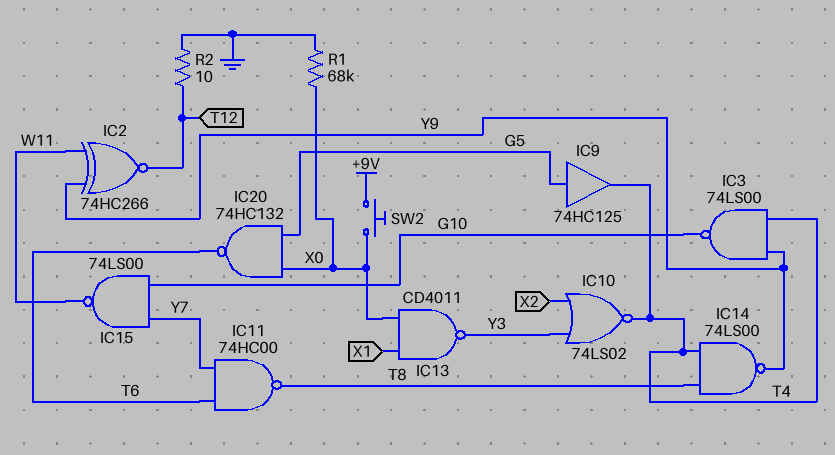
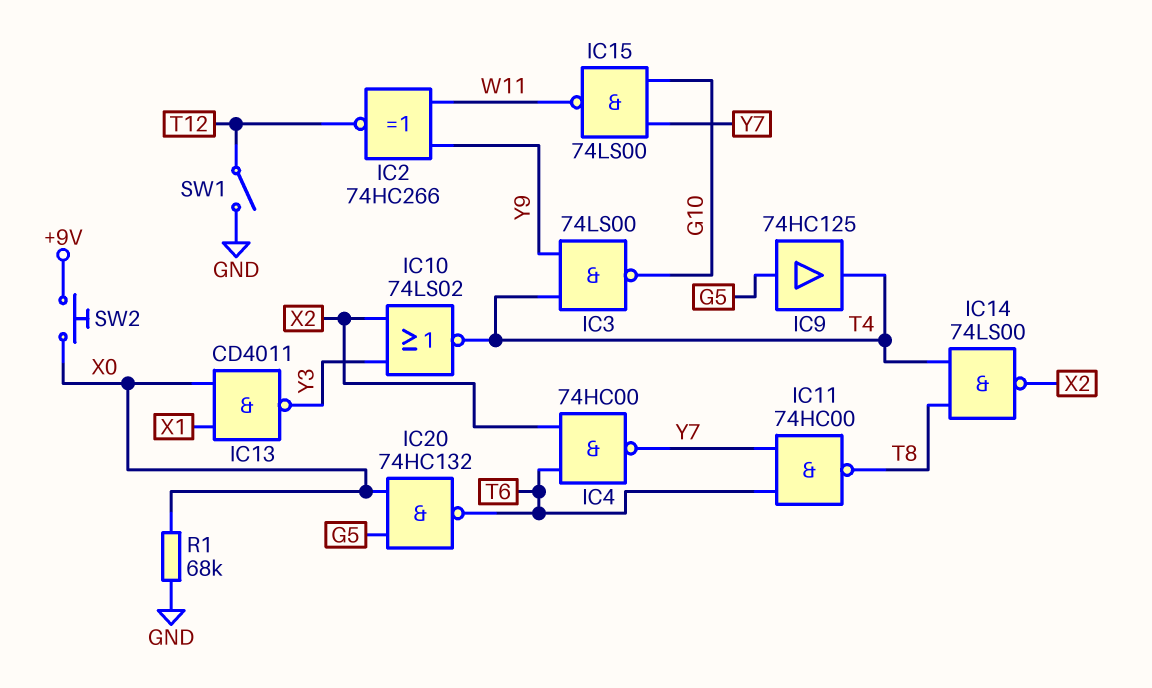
IC4: none -> NAND 74HC00 (in T6, in X2, out Y7)
IC14: NAND 74LS00 (in T4, in T8, out Y9) -> NAND 74LS00 (in T4, in T8, out X2)
R2: 10 (GND, T12) -> none
SW1: none -> switch (GND, T12)

